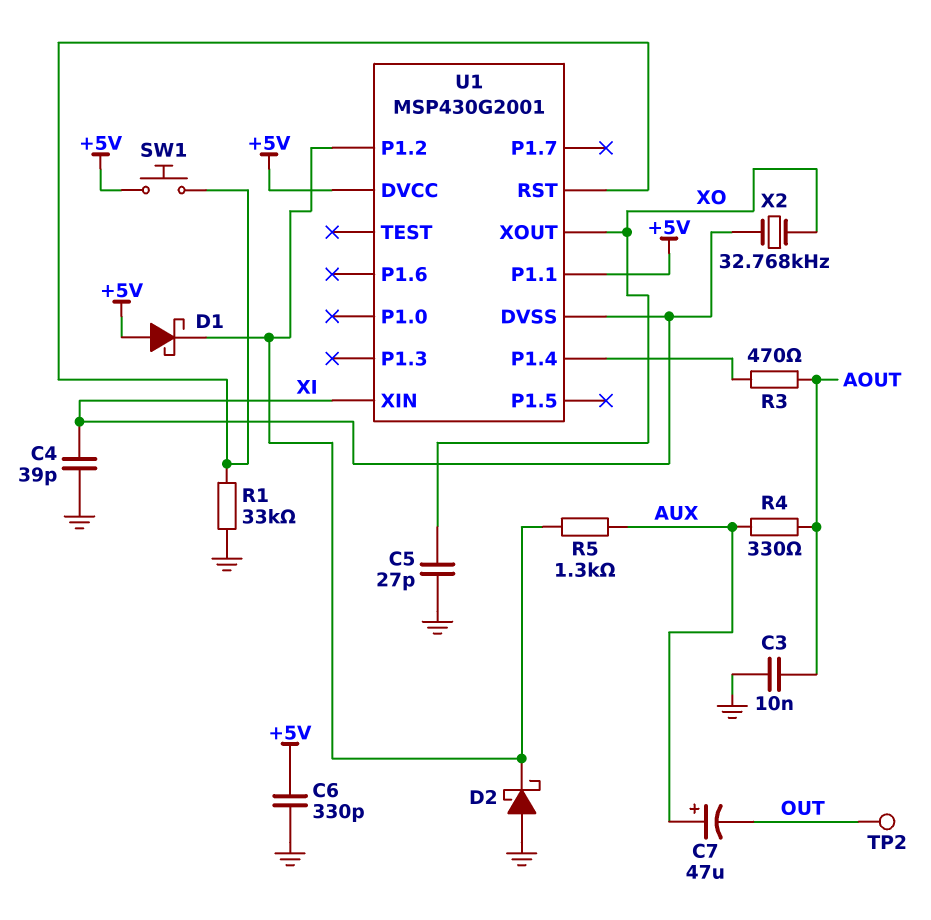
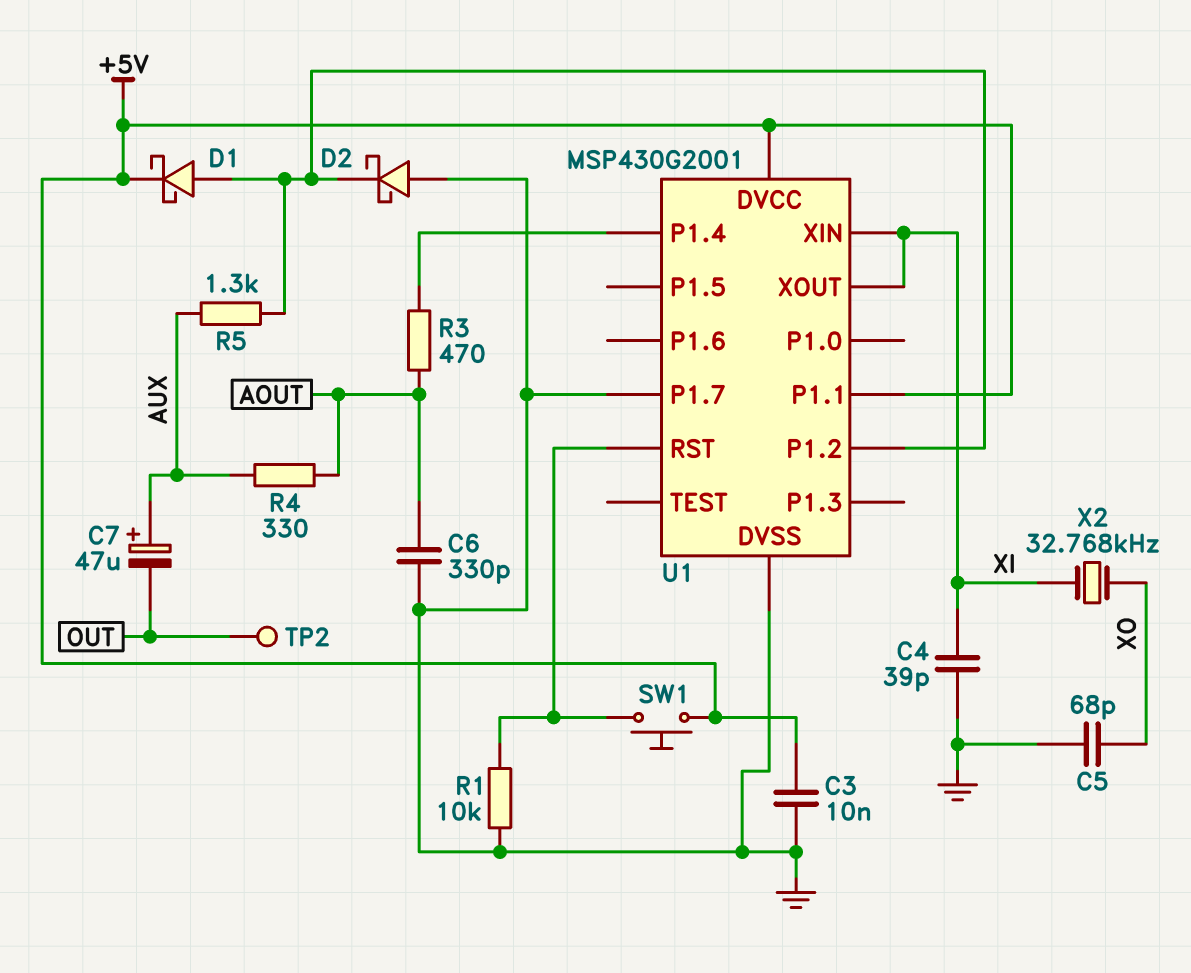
C3: 10nF (AOUT, GND) -> 10nF (+5V, GND)
C5: 27pF (GND, XO) -> 68pF (GND, XO)
C6: 330pF (+5V, GND) -> 330pF (AOUT, GND)
D1: schottky (A +5V, K U1/P1.2) -> schottky (A U1/P1.2, K +5V)
R1: 33k (GND, U1/RST) -> 10k (GND, U1/RST)
U1 pin DVSS: XI -> GND
U1 pin P1.7: none -> GND
U1 pin XOUT: XO -> XI

